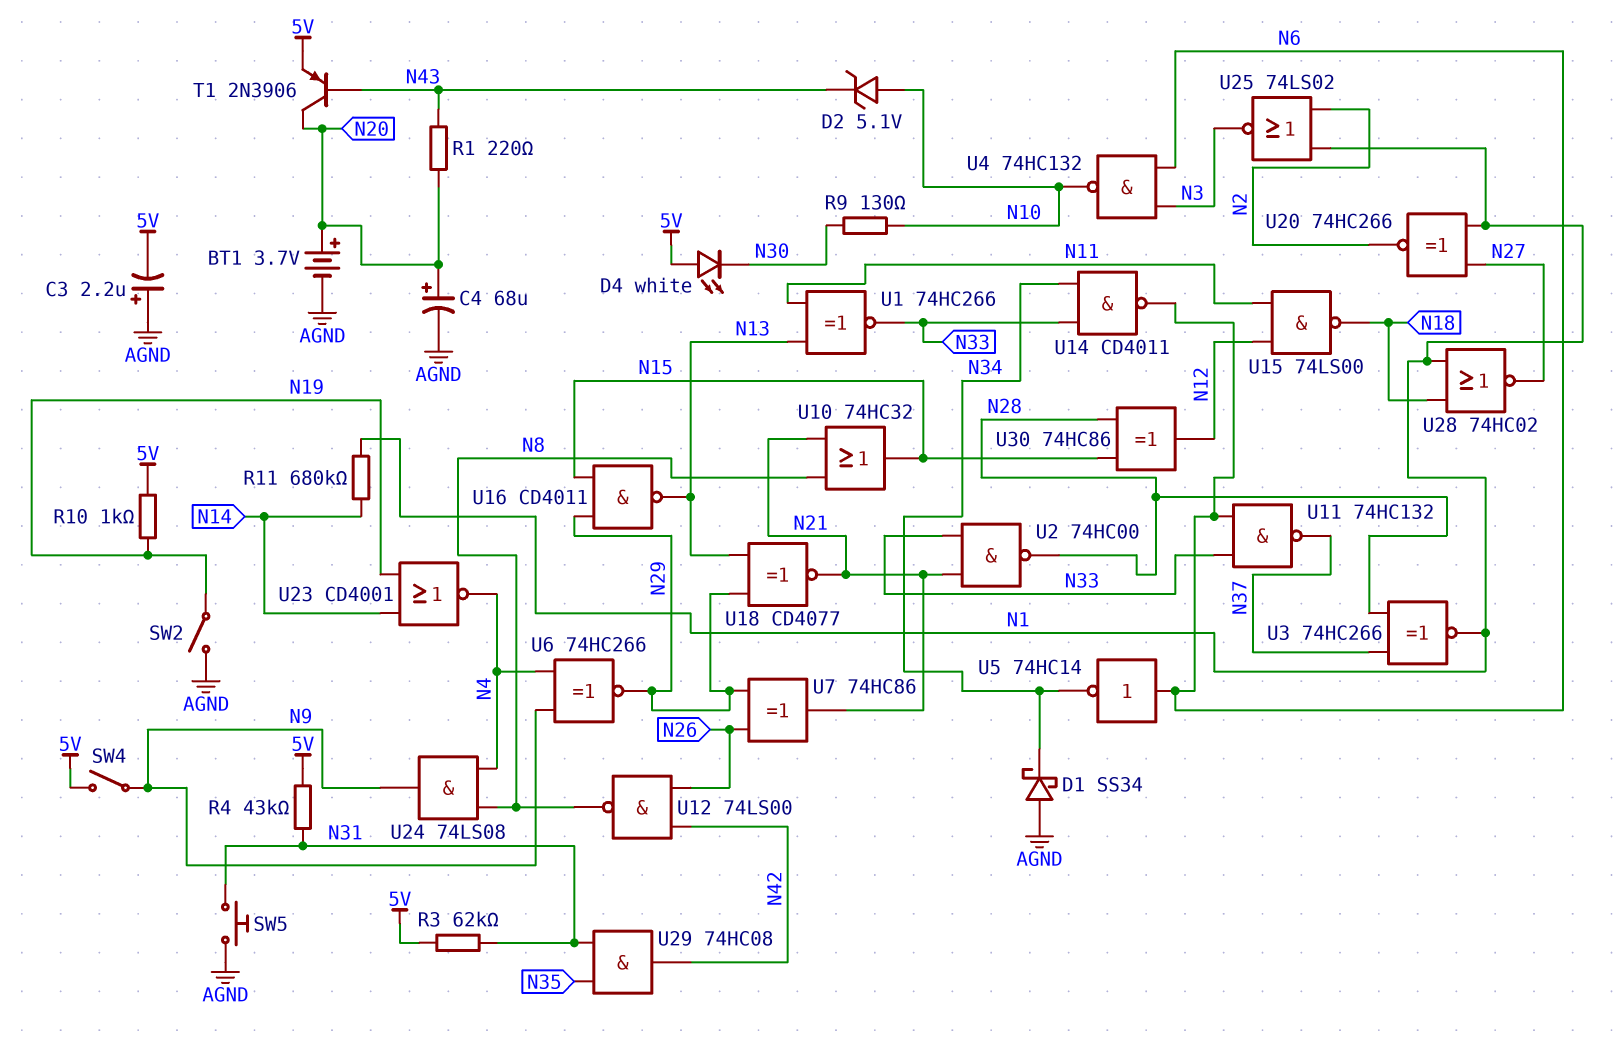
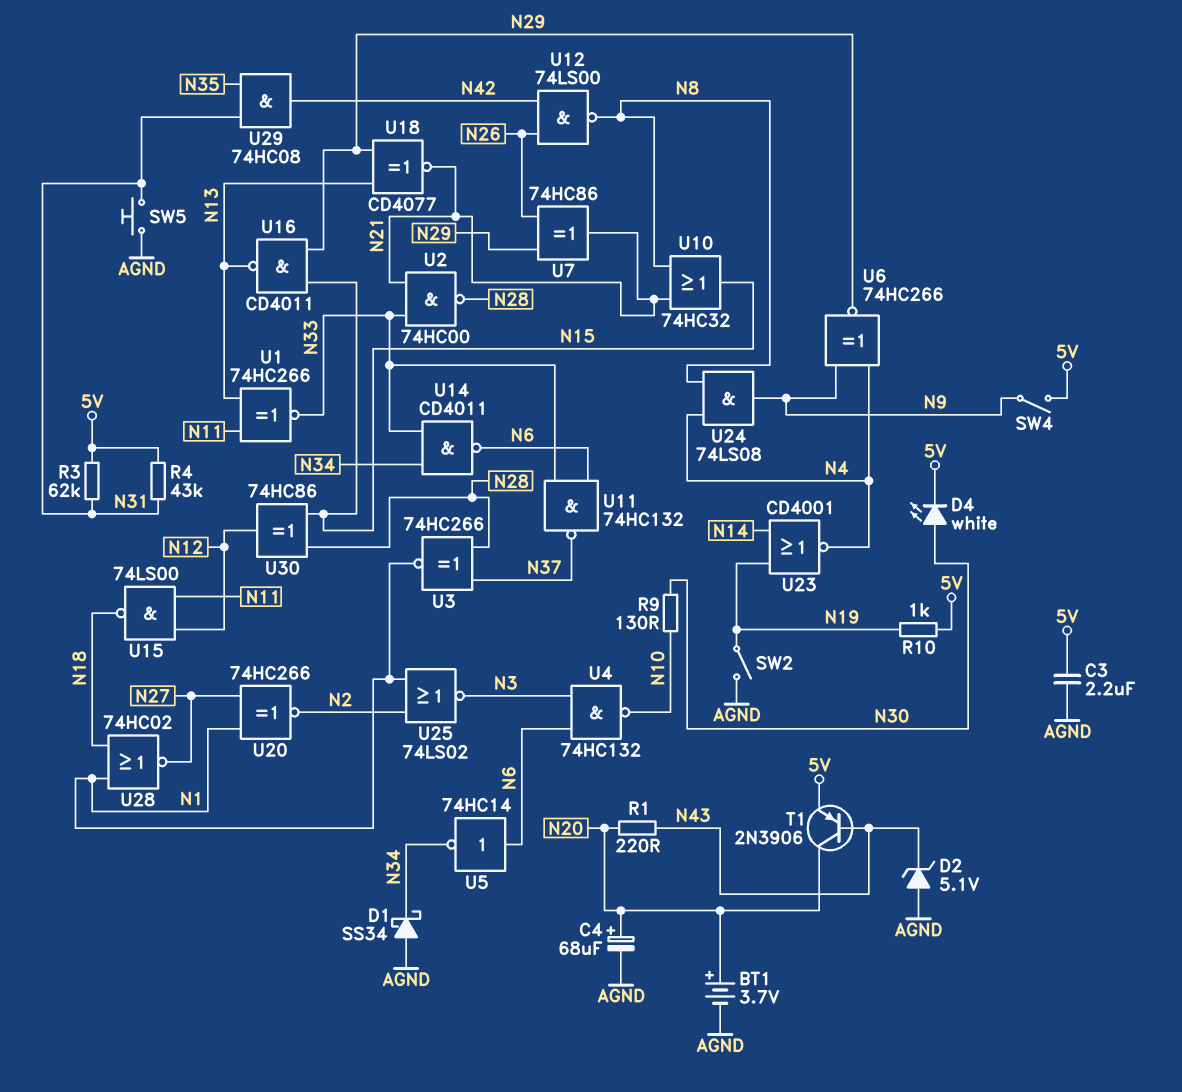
C3: 2.2uF (plus AGND, minus 5V) -> 2.2uF (5V, AGND)
D2: zener 5.1V (A N10, K N43) -> zener 5.1V (A AGND, K N43)
D4: LED white (A 5V, K N30) -> LED white (A N30, K 5V)
R11: 680k (N1, N14) -> none

